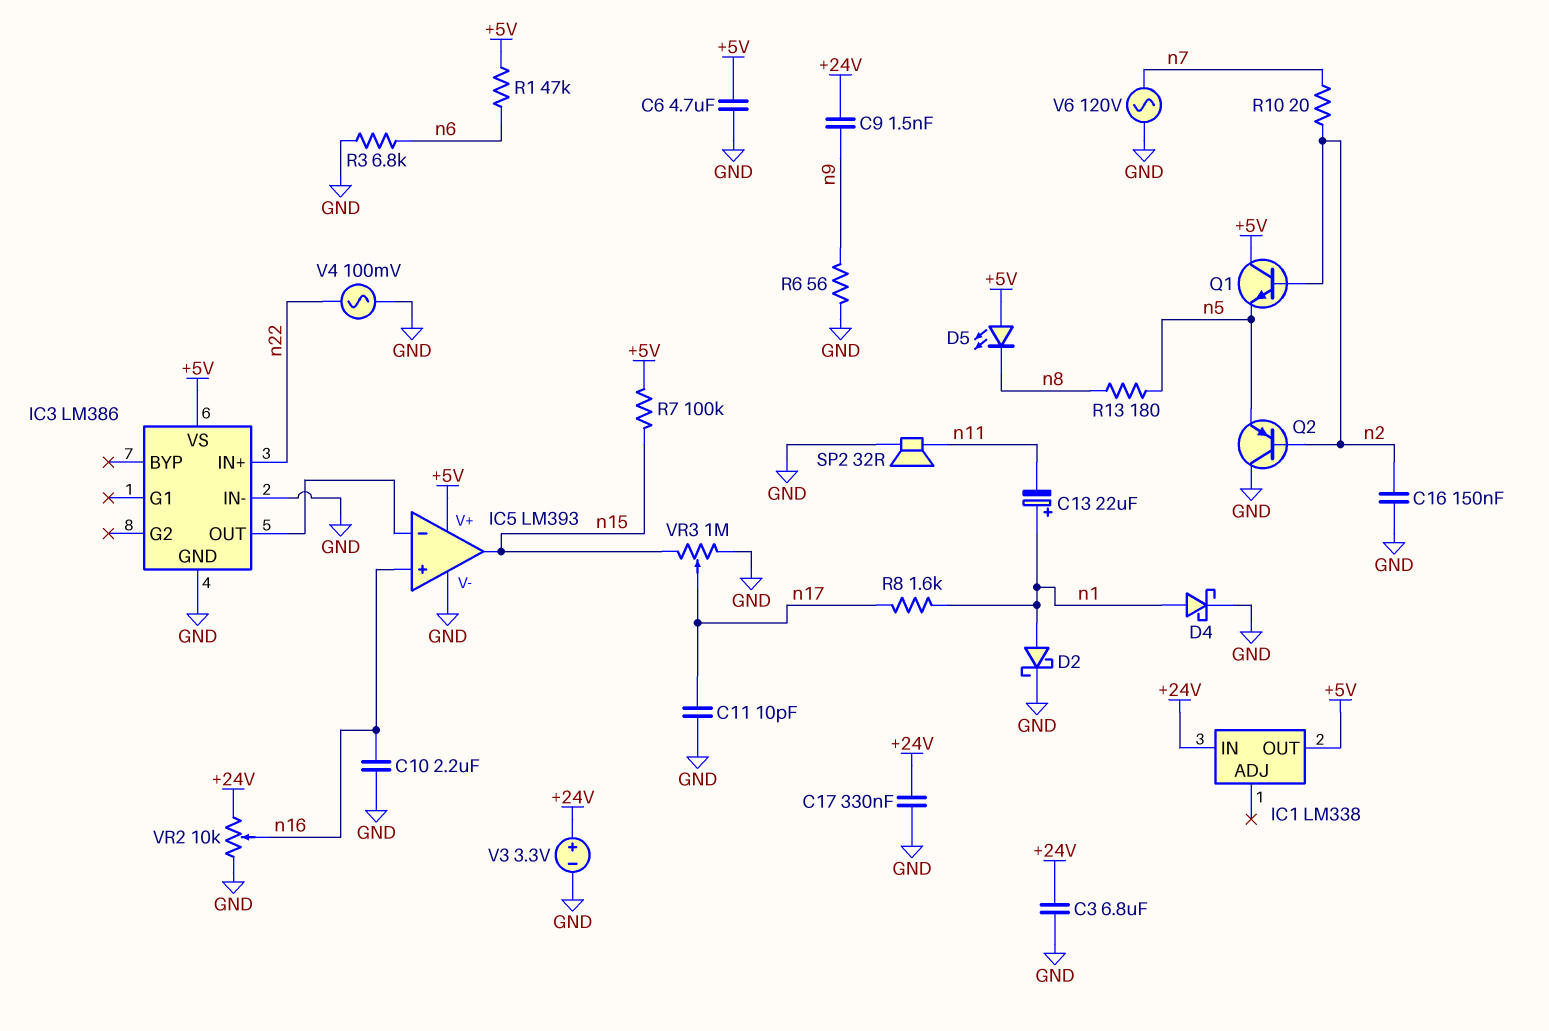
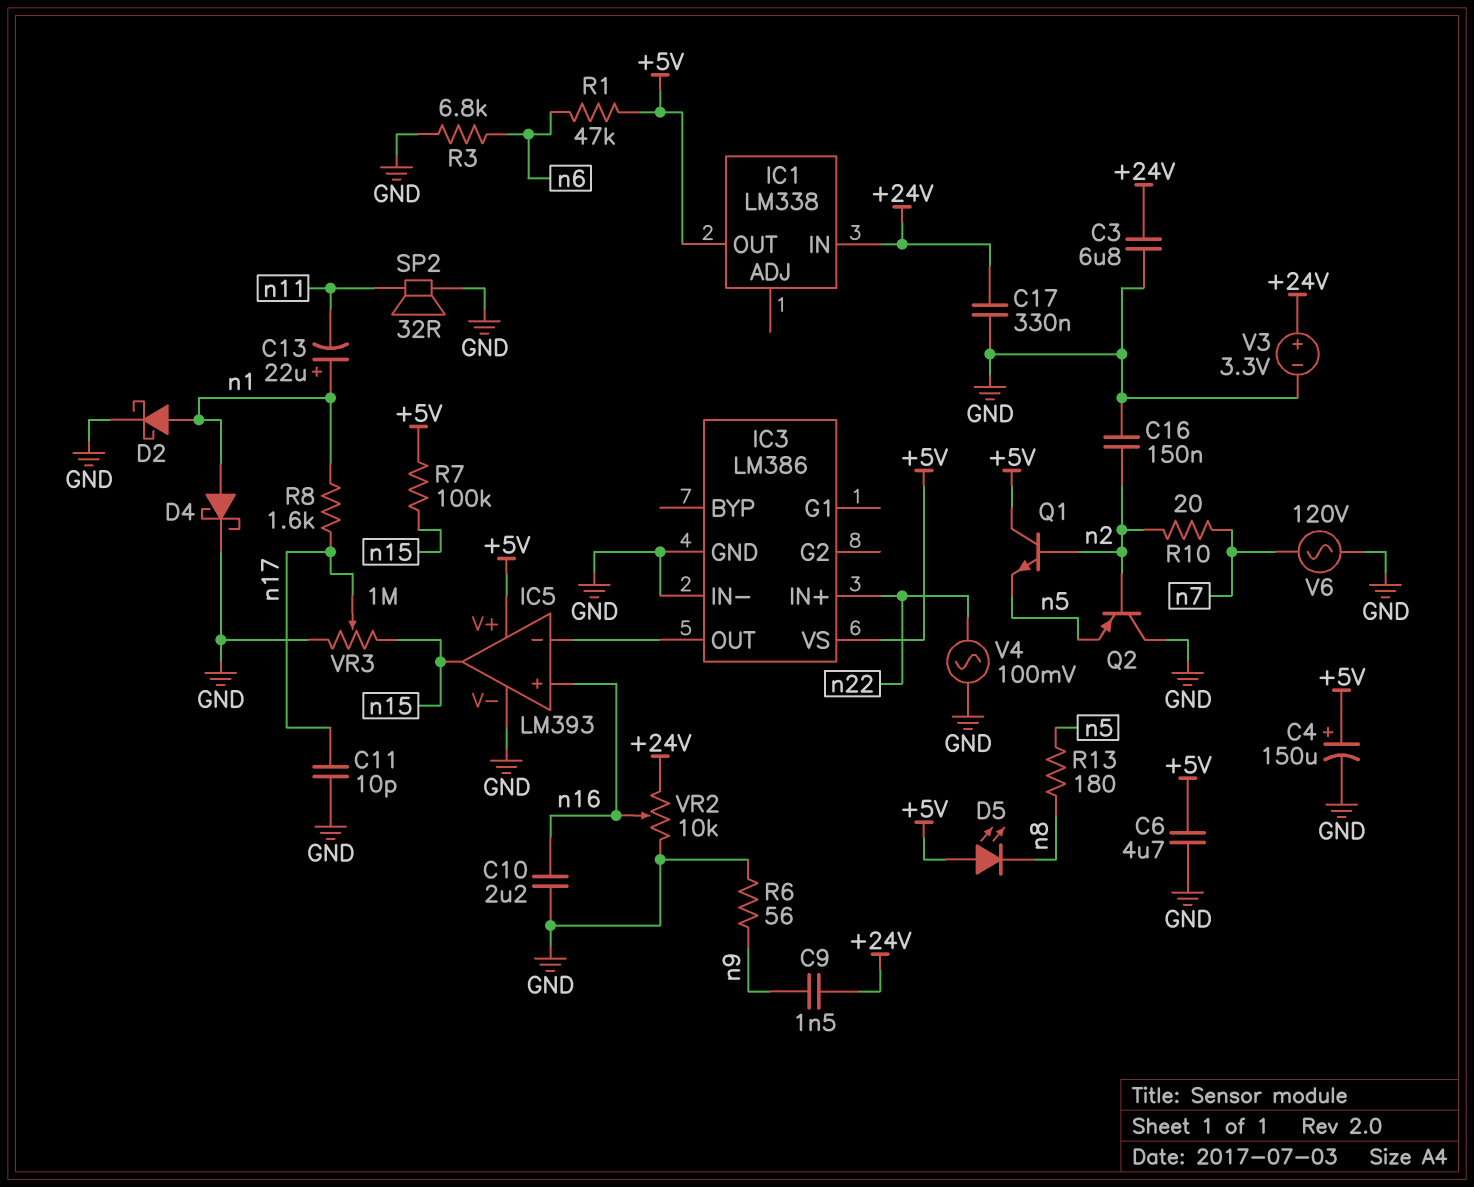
C4: none -> 150uF (plus +5V, minus GND)

